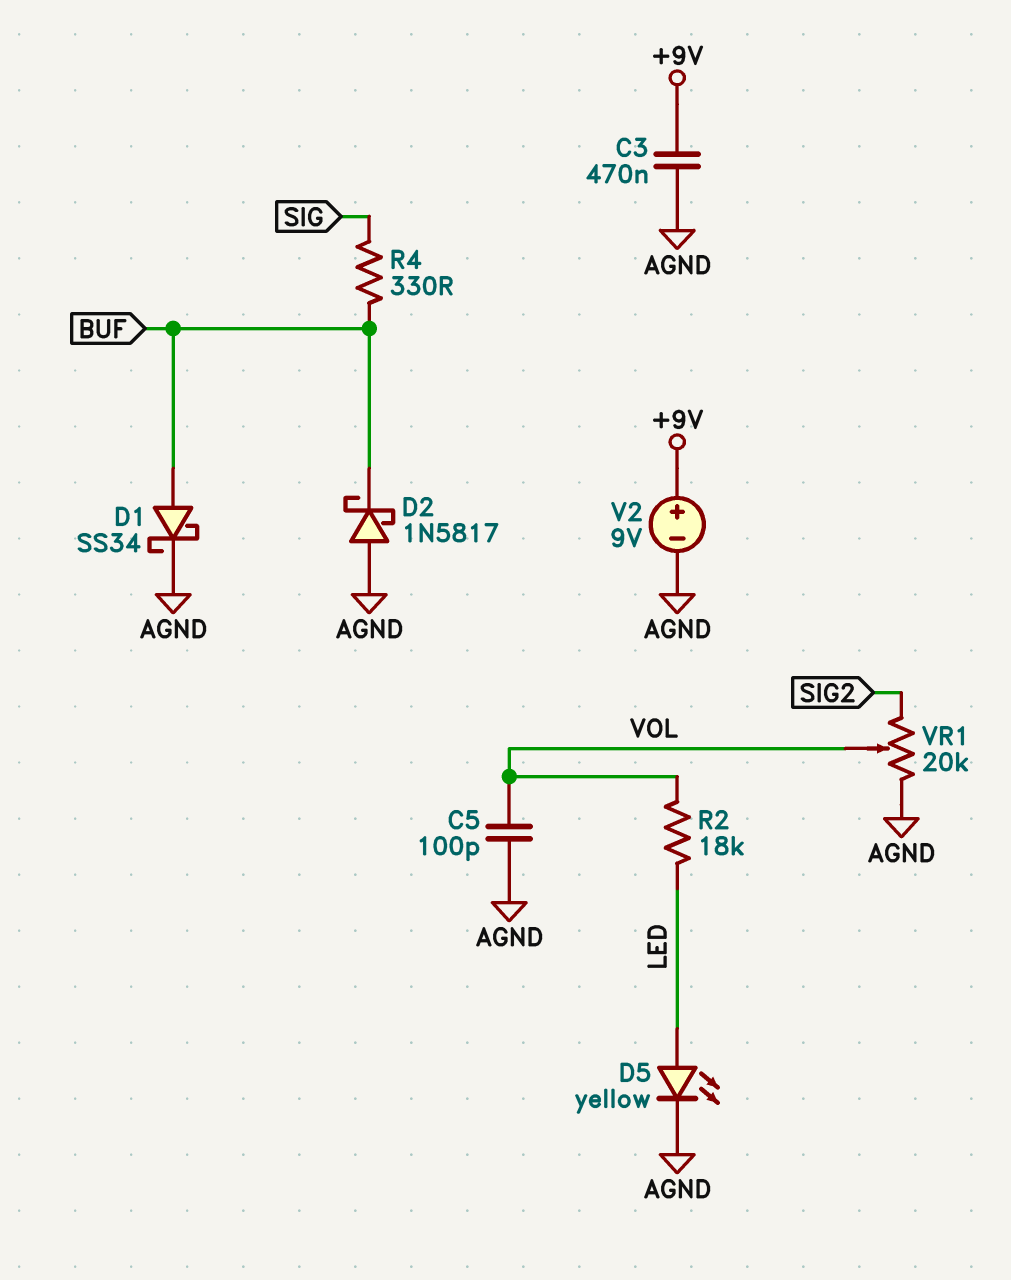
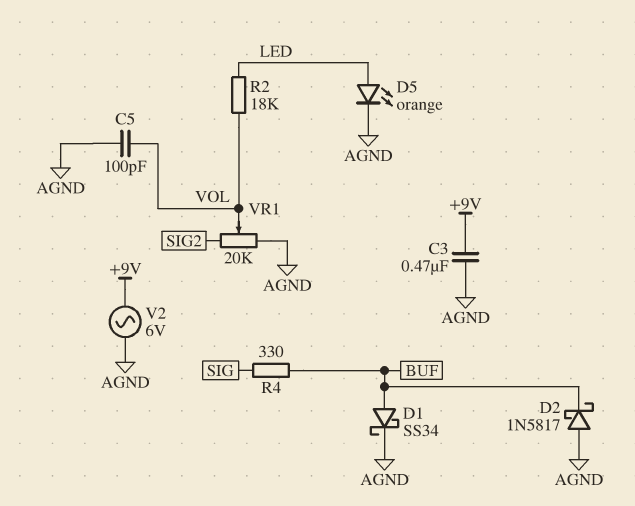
D5: LED yellow (A LED, K AGND) -> LED orange (A LED, K AGND)
V2: 9V (plus +9V, minus AGND) -> AC 6V (+9V, AGND)

